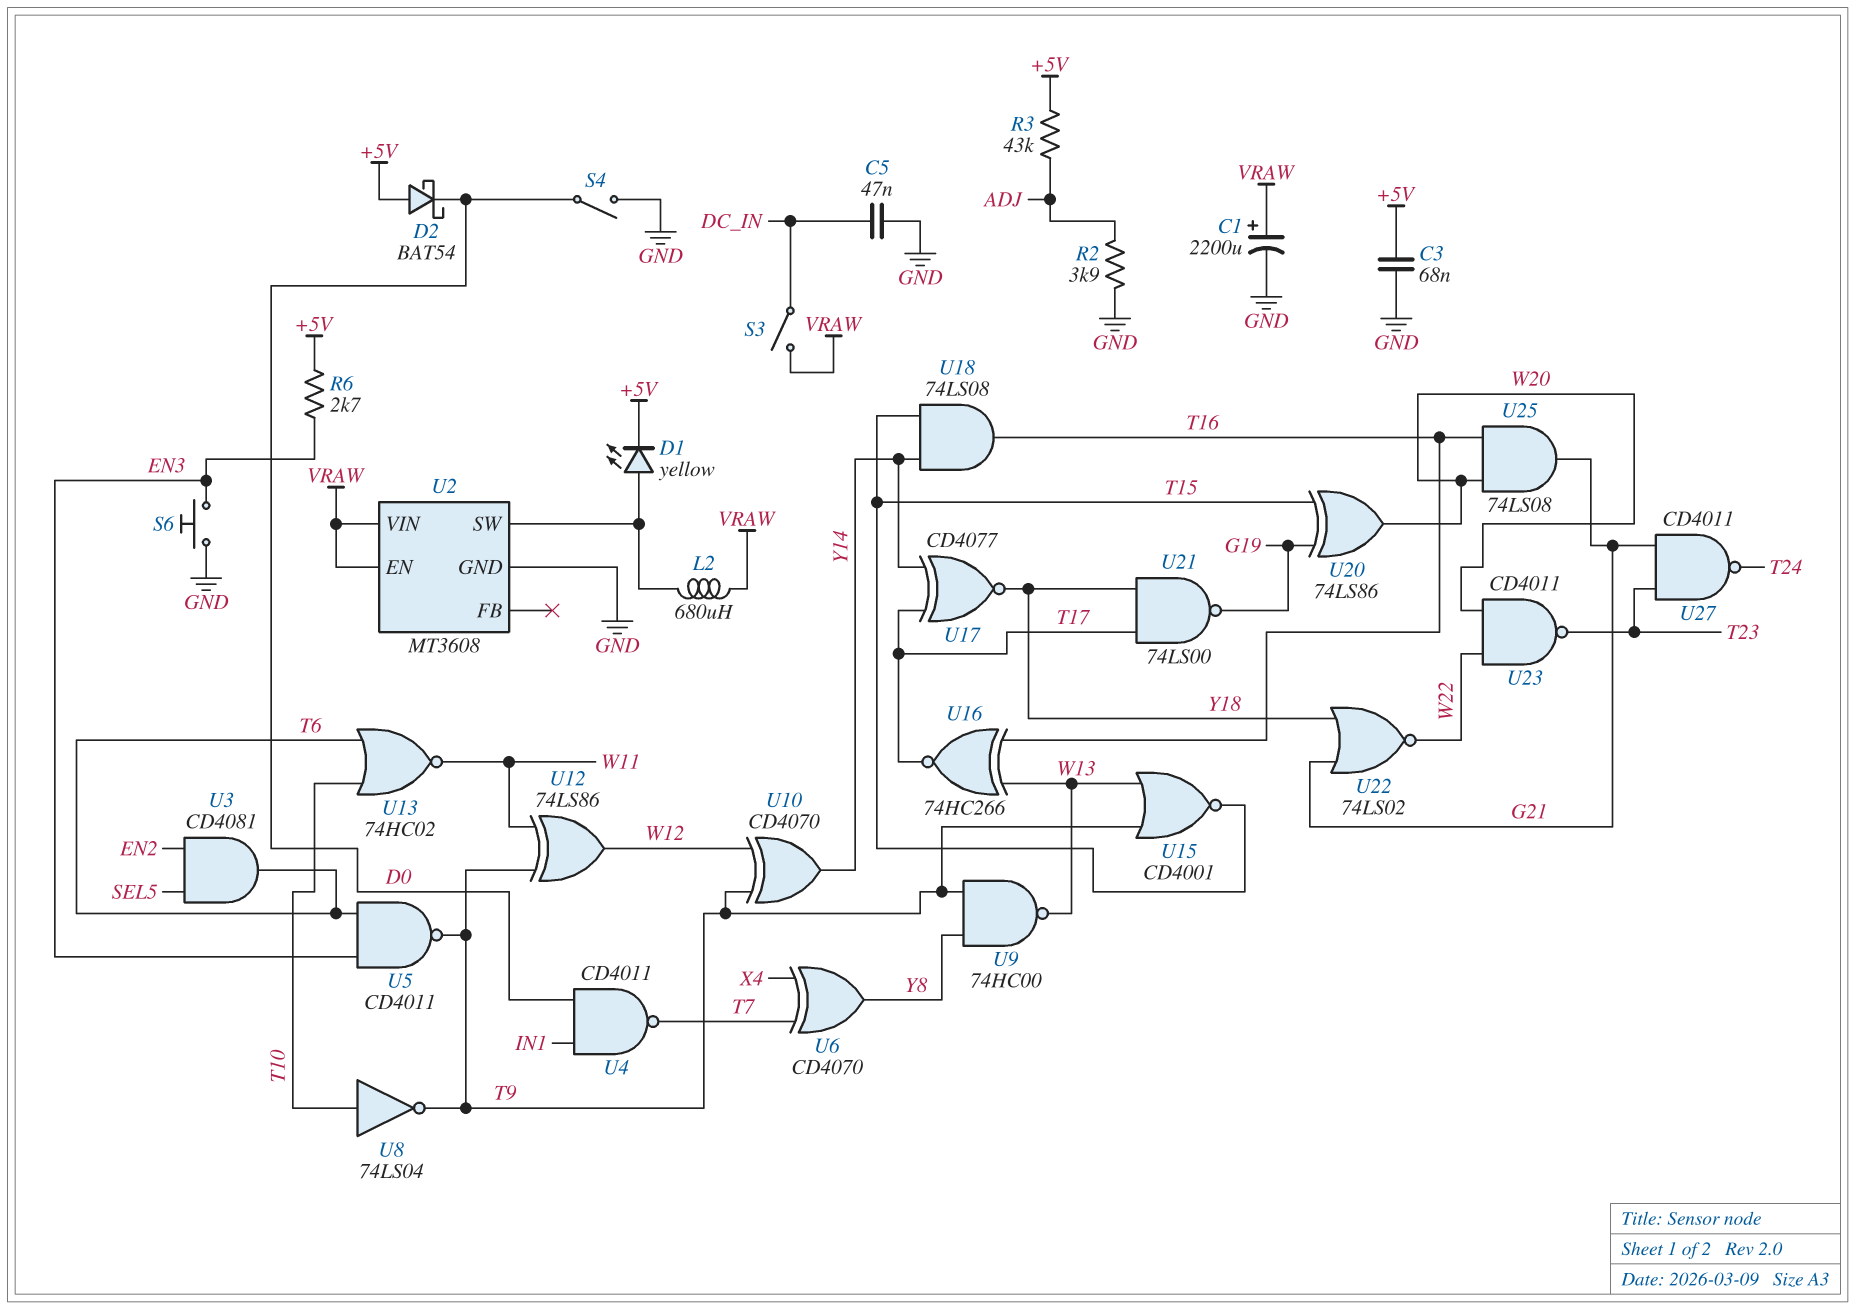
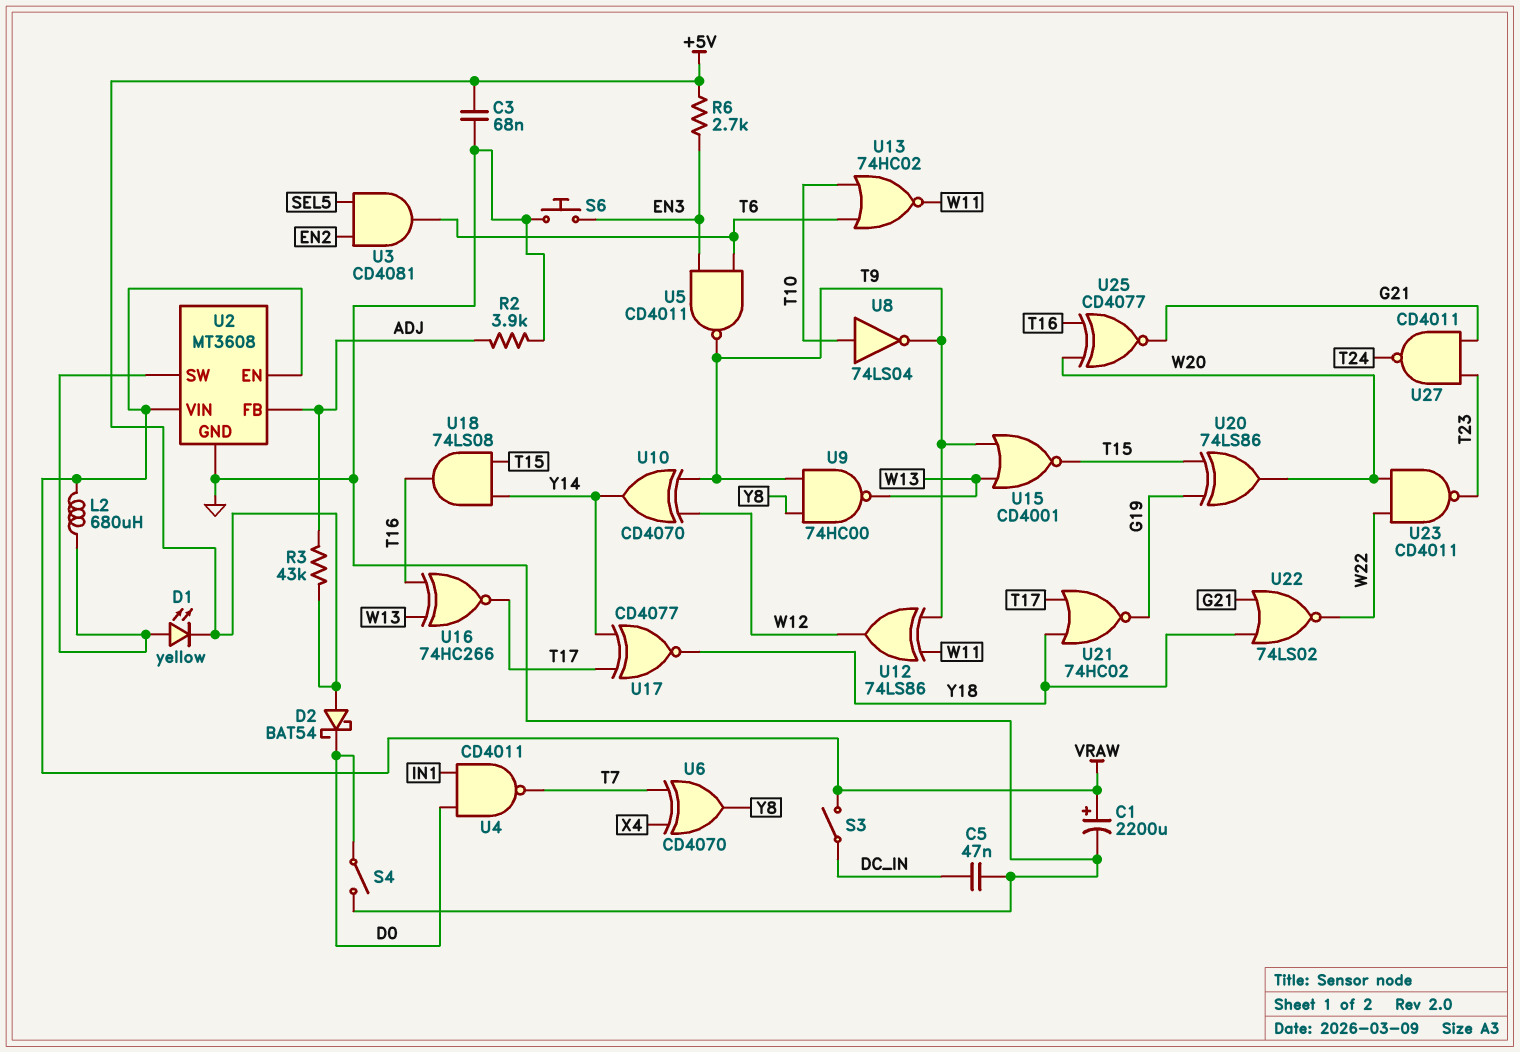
U2 pin FB: none -> ADJ
U21: NAND 74LS00 (in T17, in Y18, out G19) -> NOR 74HC02 (in T17, in Y18, out G19)
U25: AND 74LS08 (in T16, in W20, out G21) -> XNOR CD4077 (in T16, in W20, out G21)

